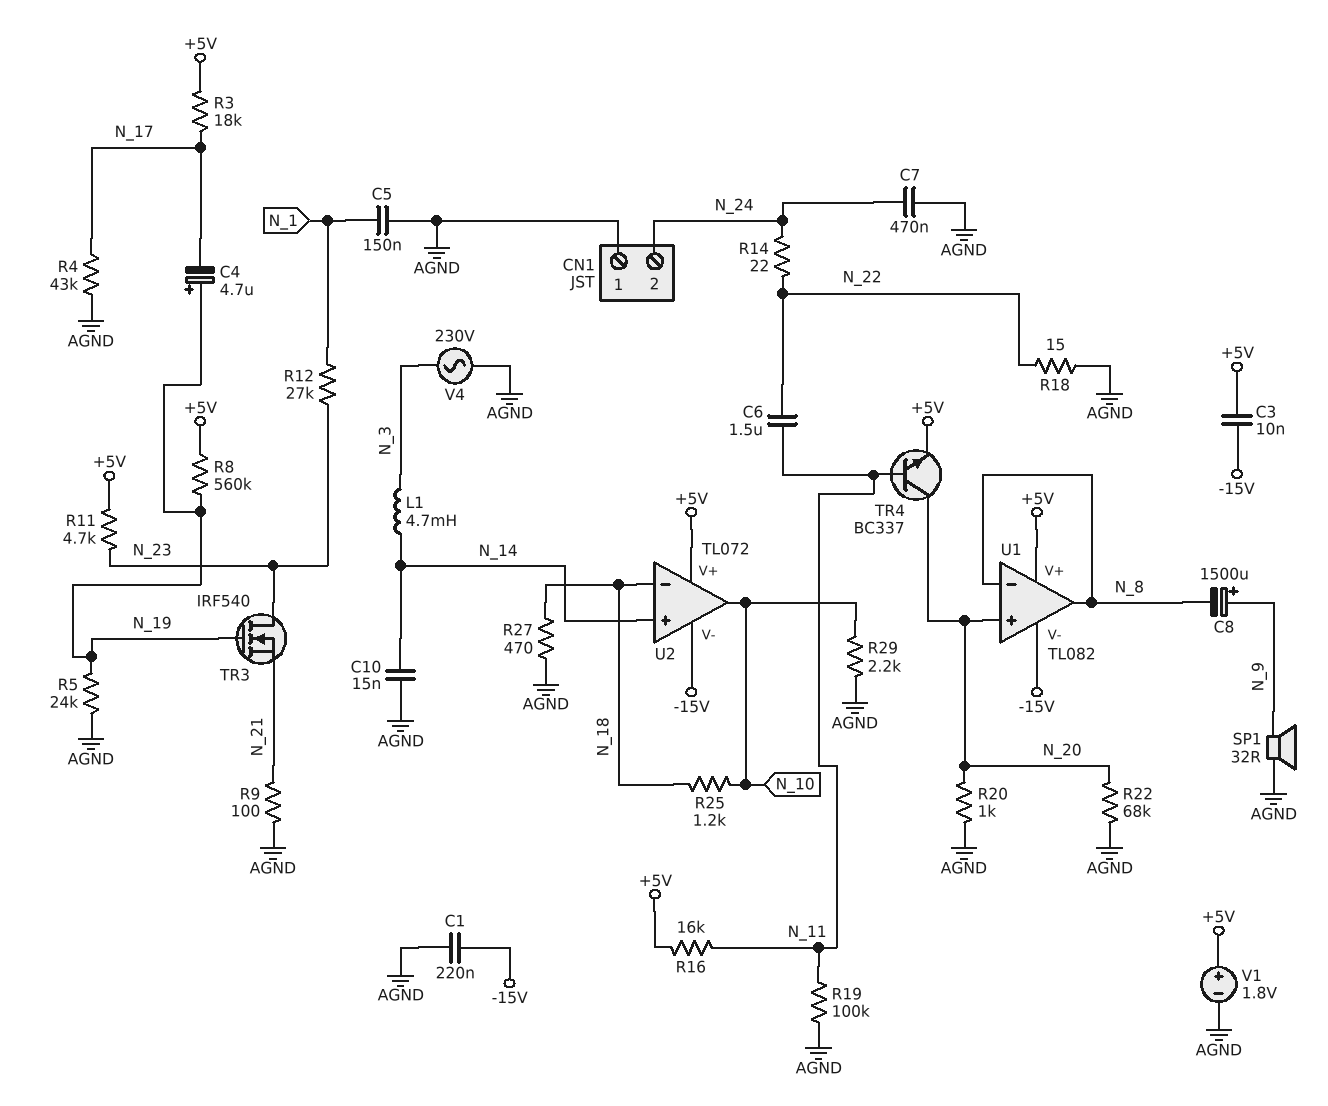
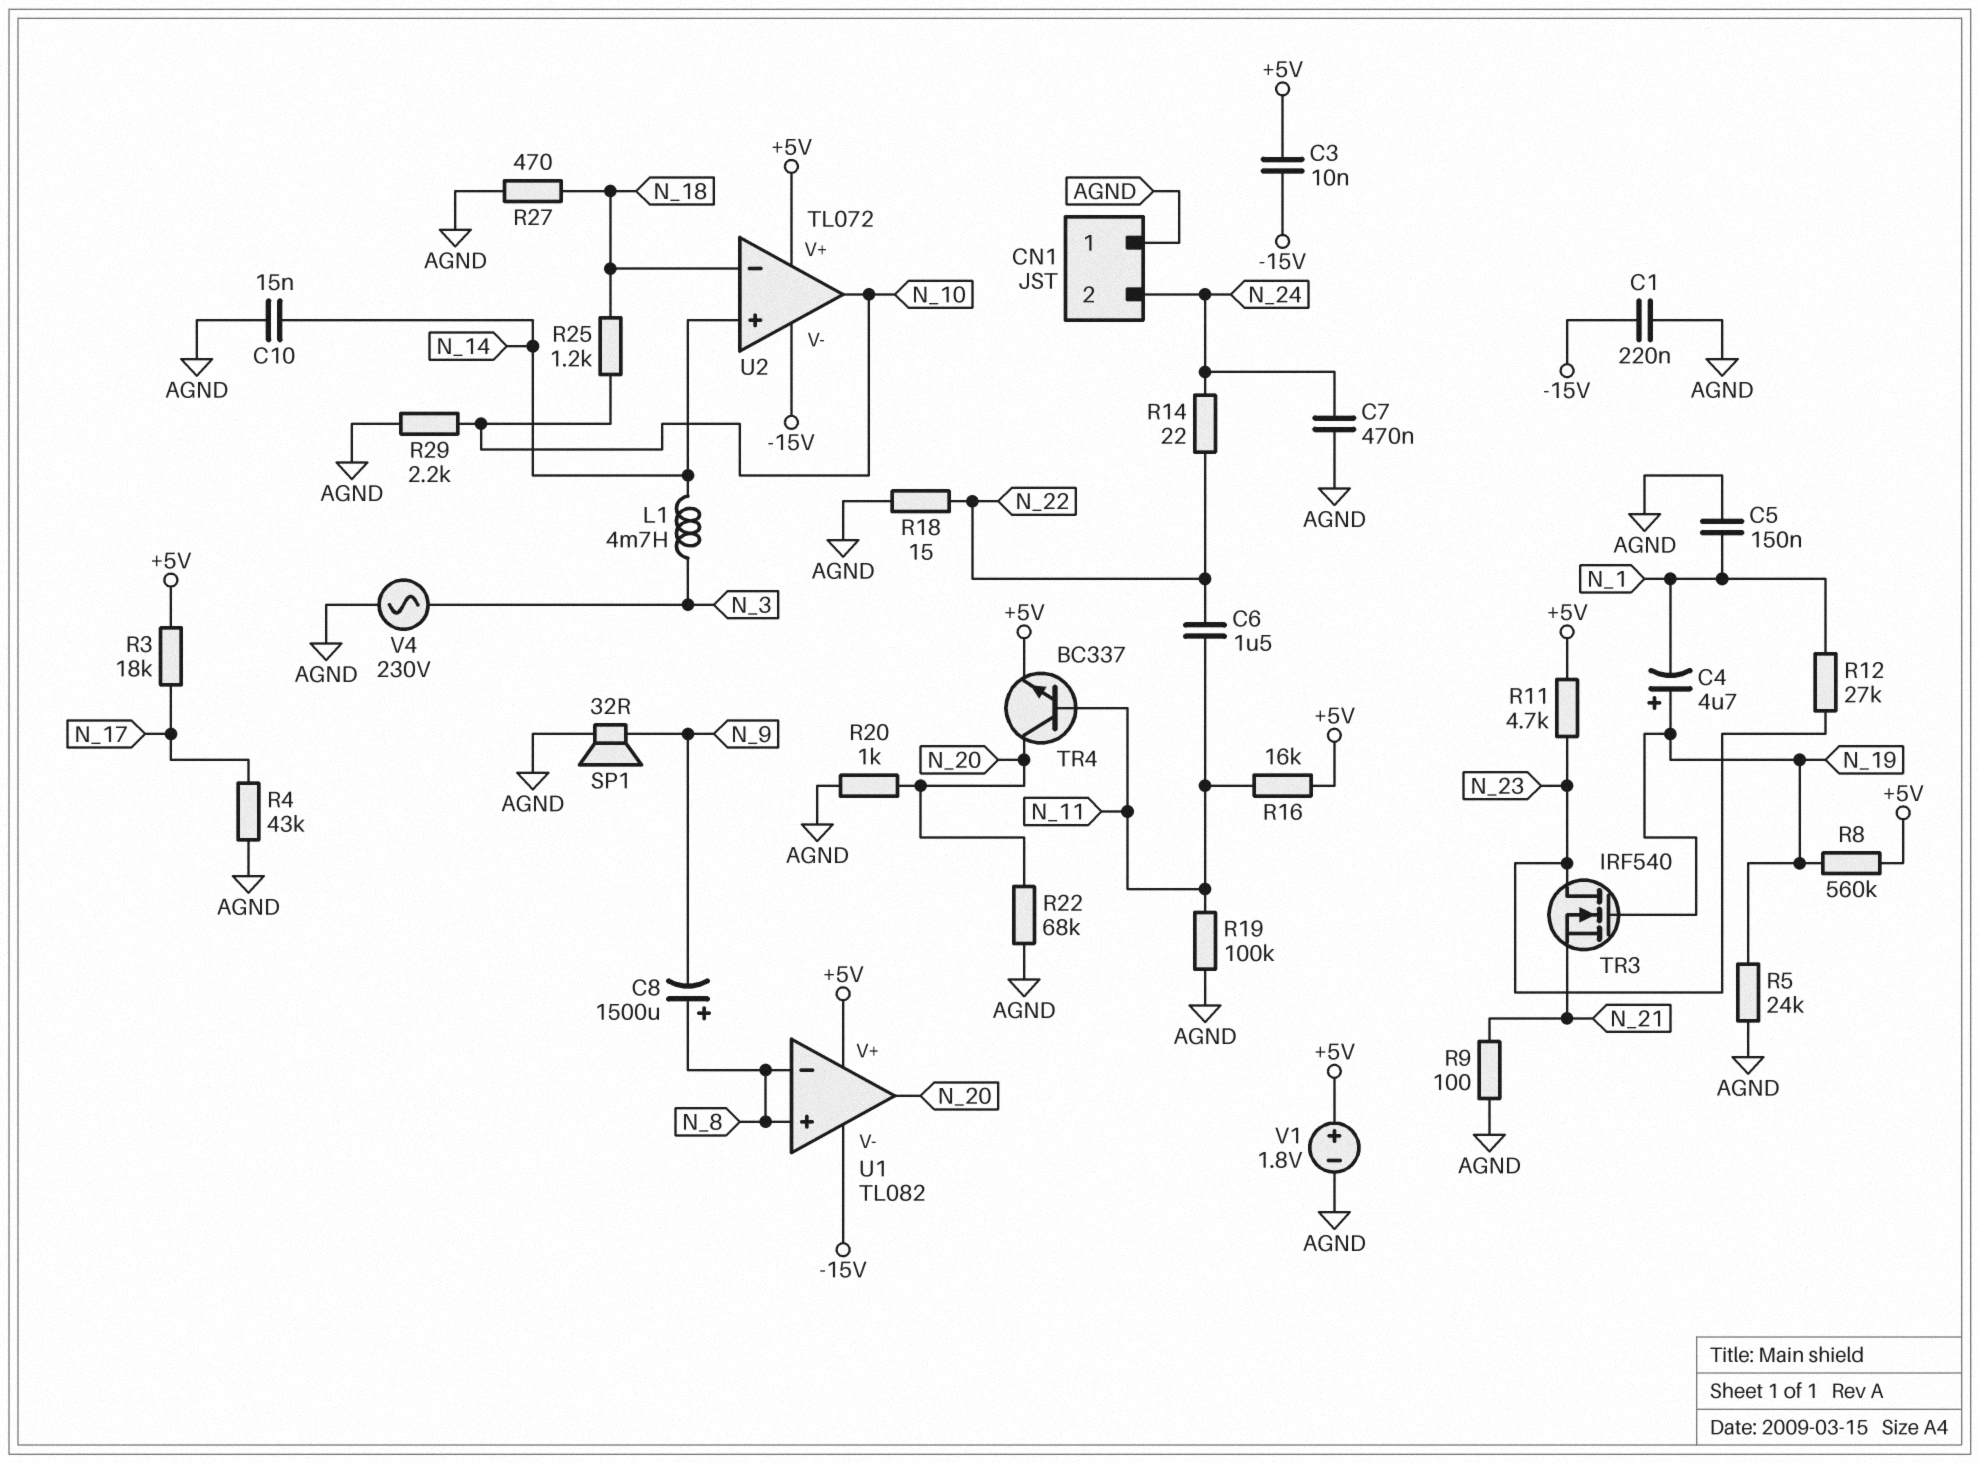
C4: 4.7uF (plus N_19, minus N_17) -> 4.7uF (plus N_19, minus N_1)
C8: 1500uF (plus N_9, minus N_8) -> 1500uF (plus N_8, minus N_9)
U1 pin in+: N_20 -> N_8
U1 pin out: N_8 -> N_20

